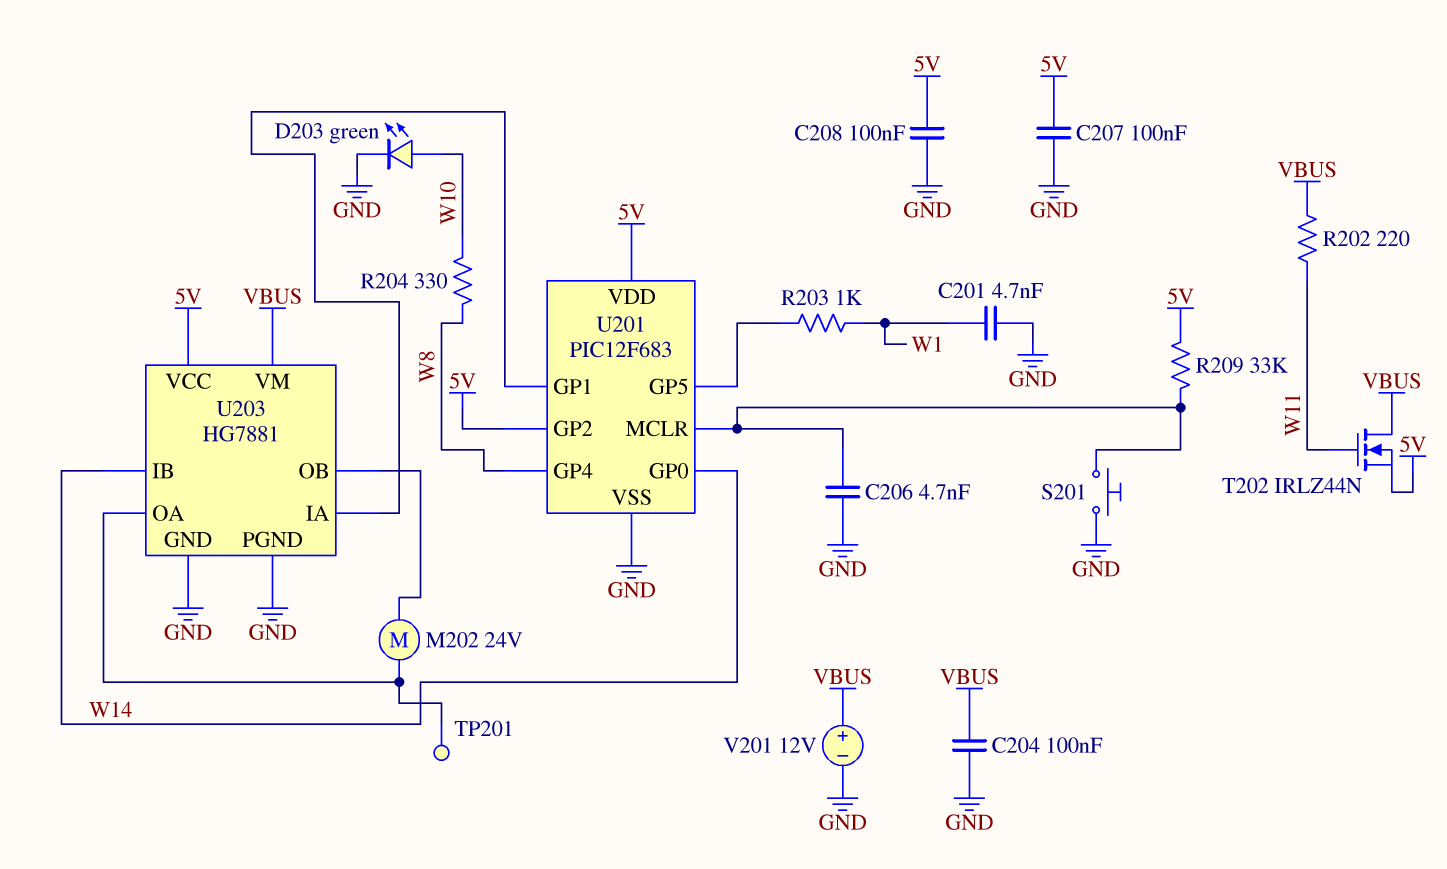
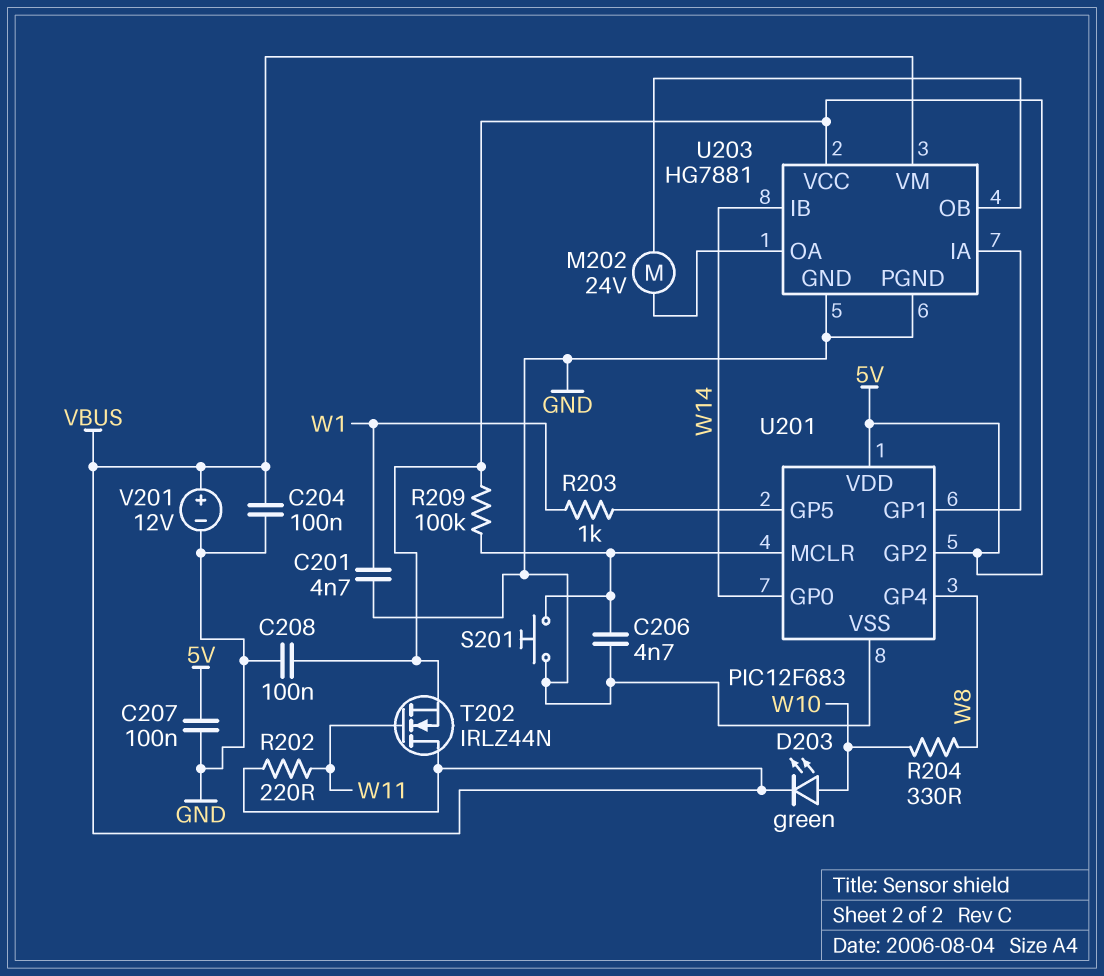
D203: LED green (A W10, K GND) -> LED green (A W10, K VBUS)
R209: 33k (5V, U201/MCLR) -> 100k (5V, U201/MCLR)
TP201: test point (U203/OA) -> none

